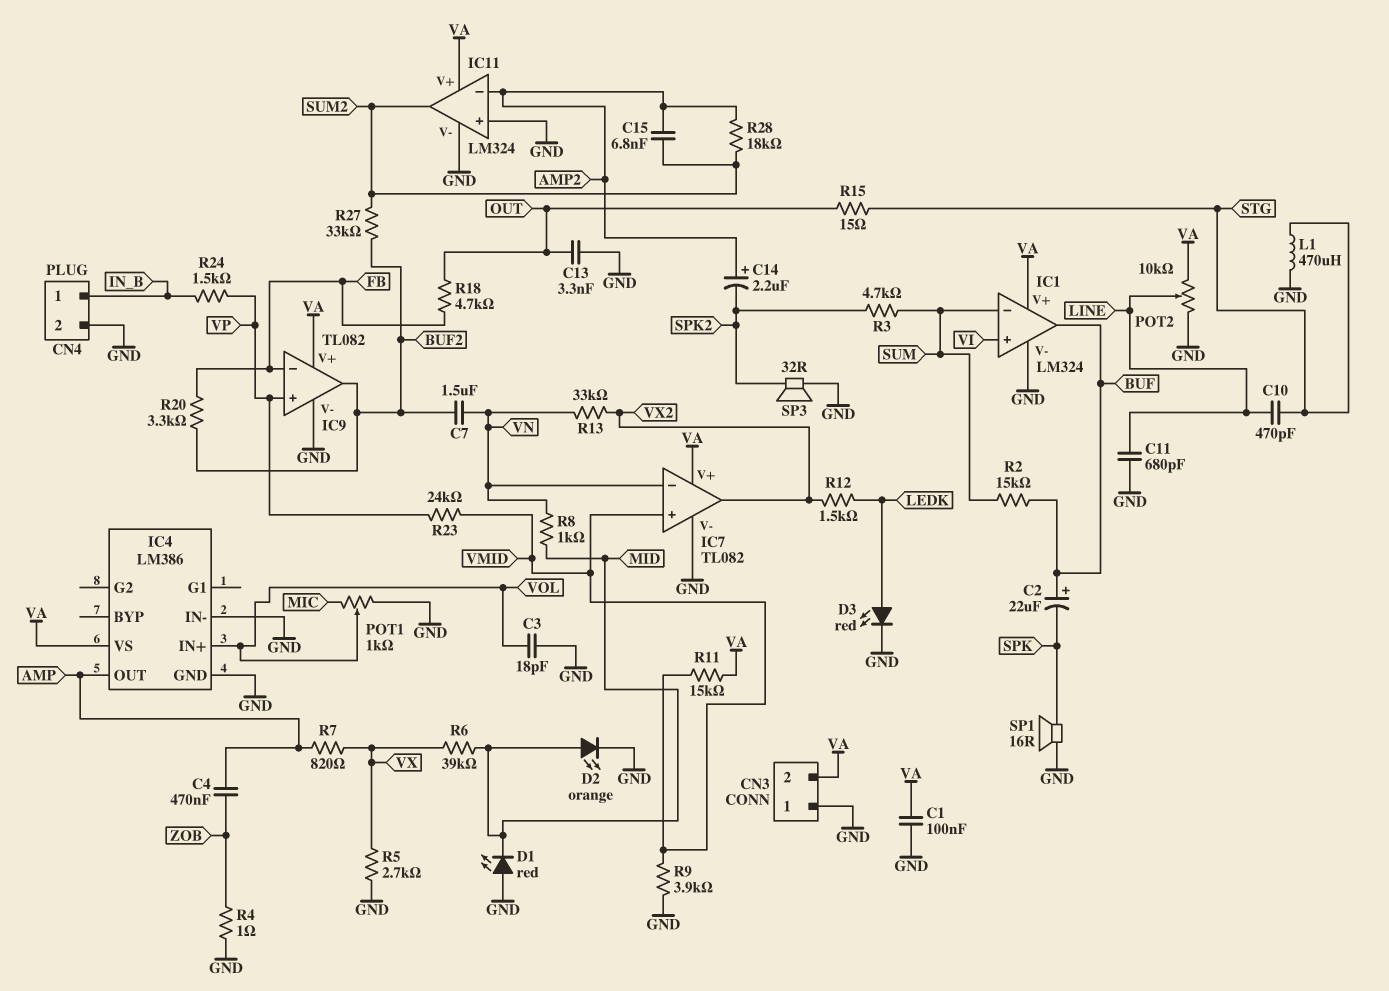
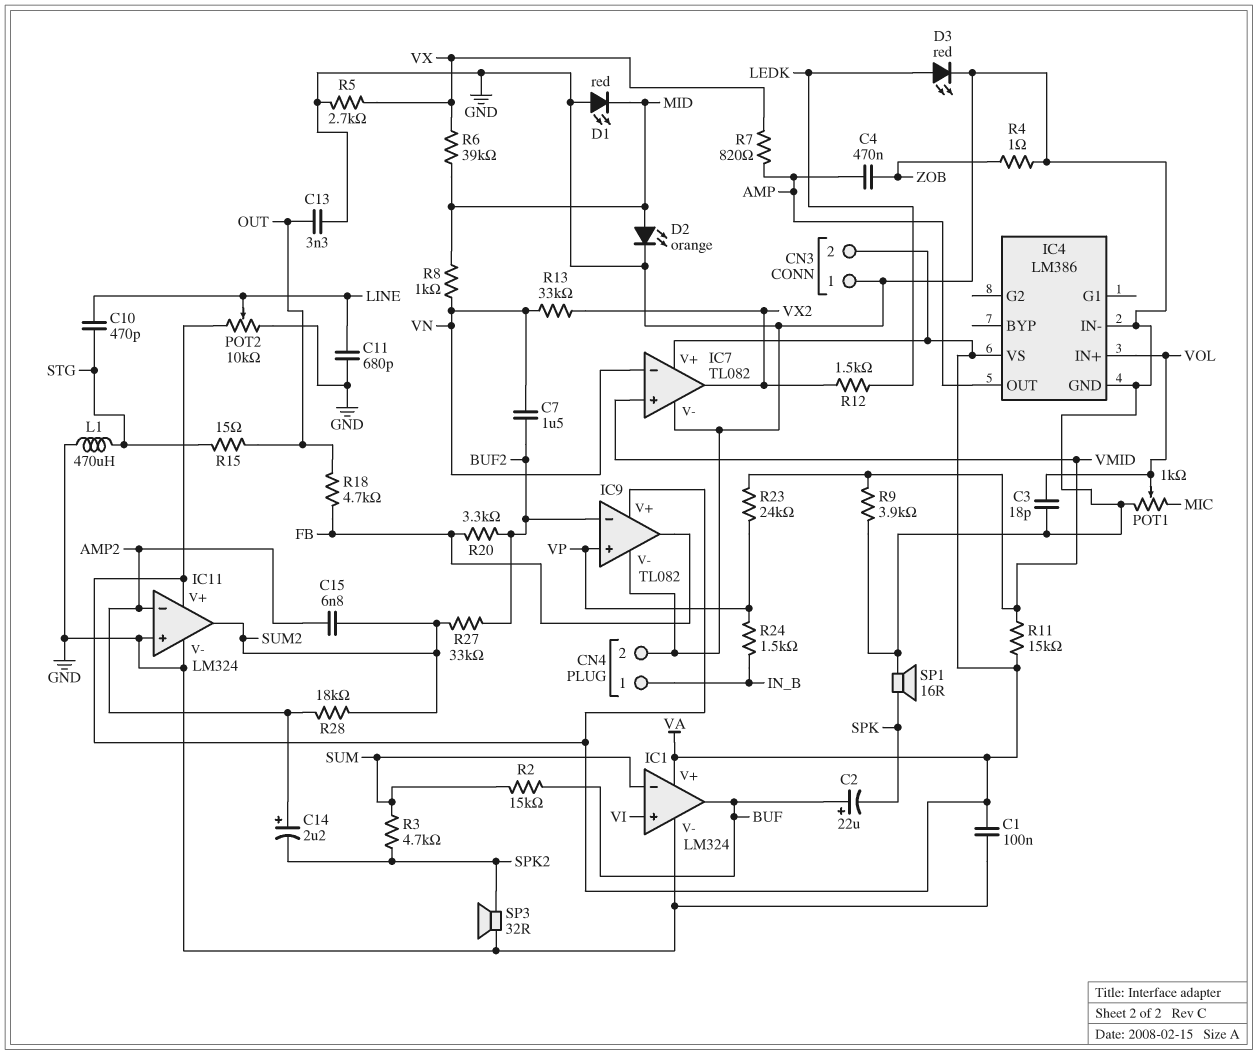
IC9 pin in-: FB -> BUF2
IC9 pin out: BUF2 -> FB

